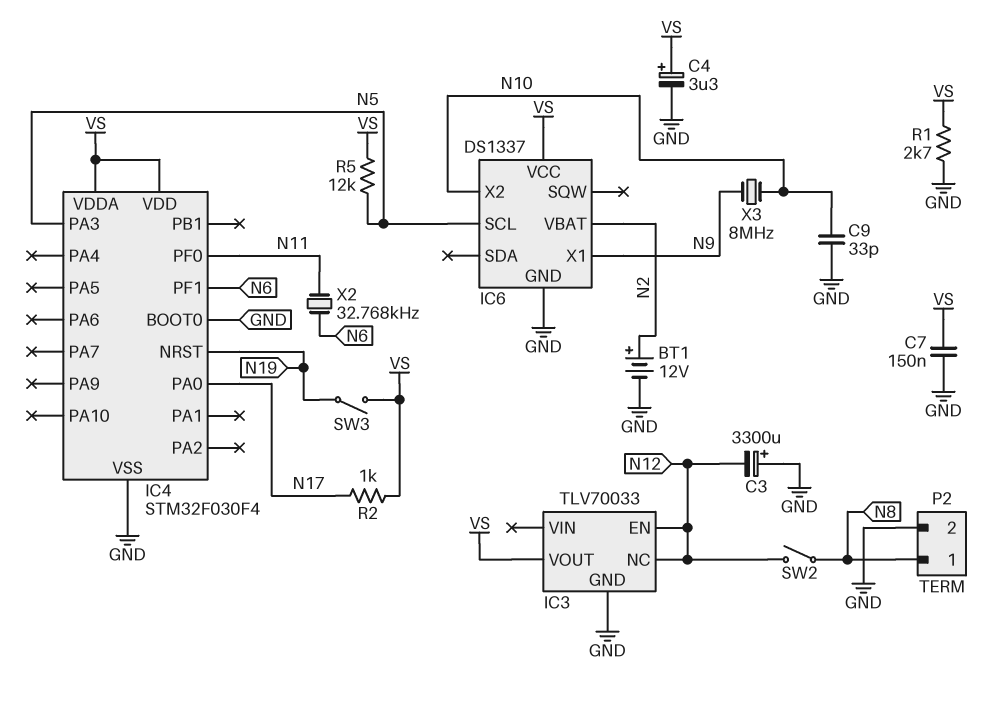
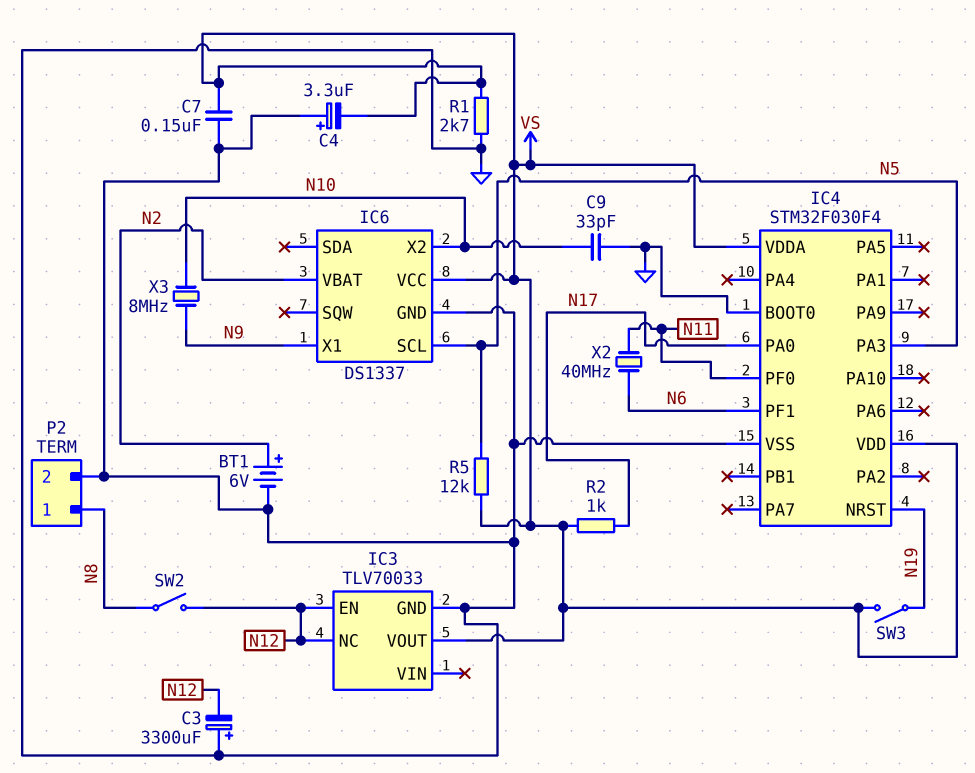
BT1: 12V (plus N2, minus GND) -> 6V (plus N2, minus GND)
C4: 3.3uF (plus VS, minus GND) -> 3.3uF (plus GND, minus VS)
X2: 32.768kHz (N6, N11) -> 40MHz (N6, N11)

